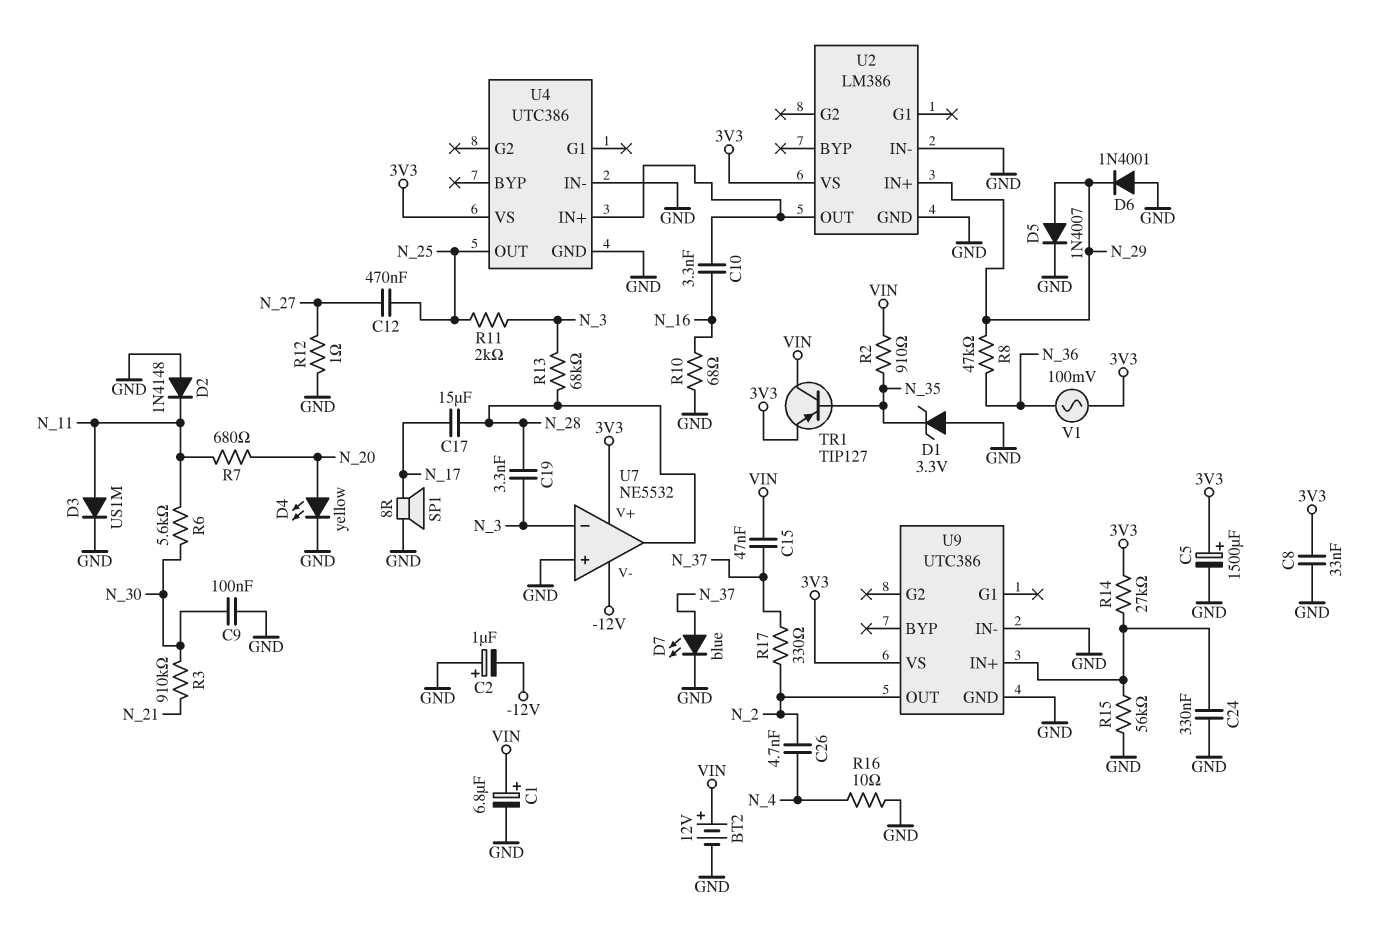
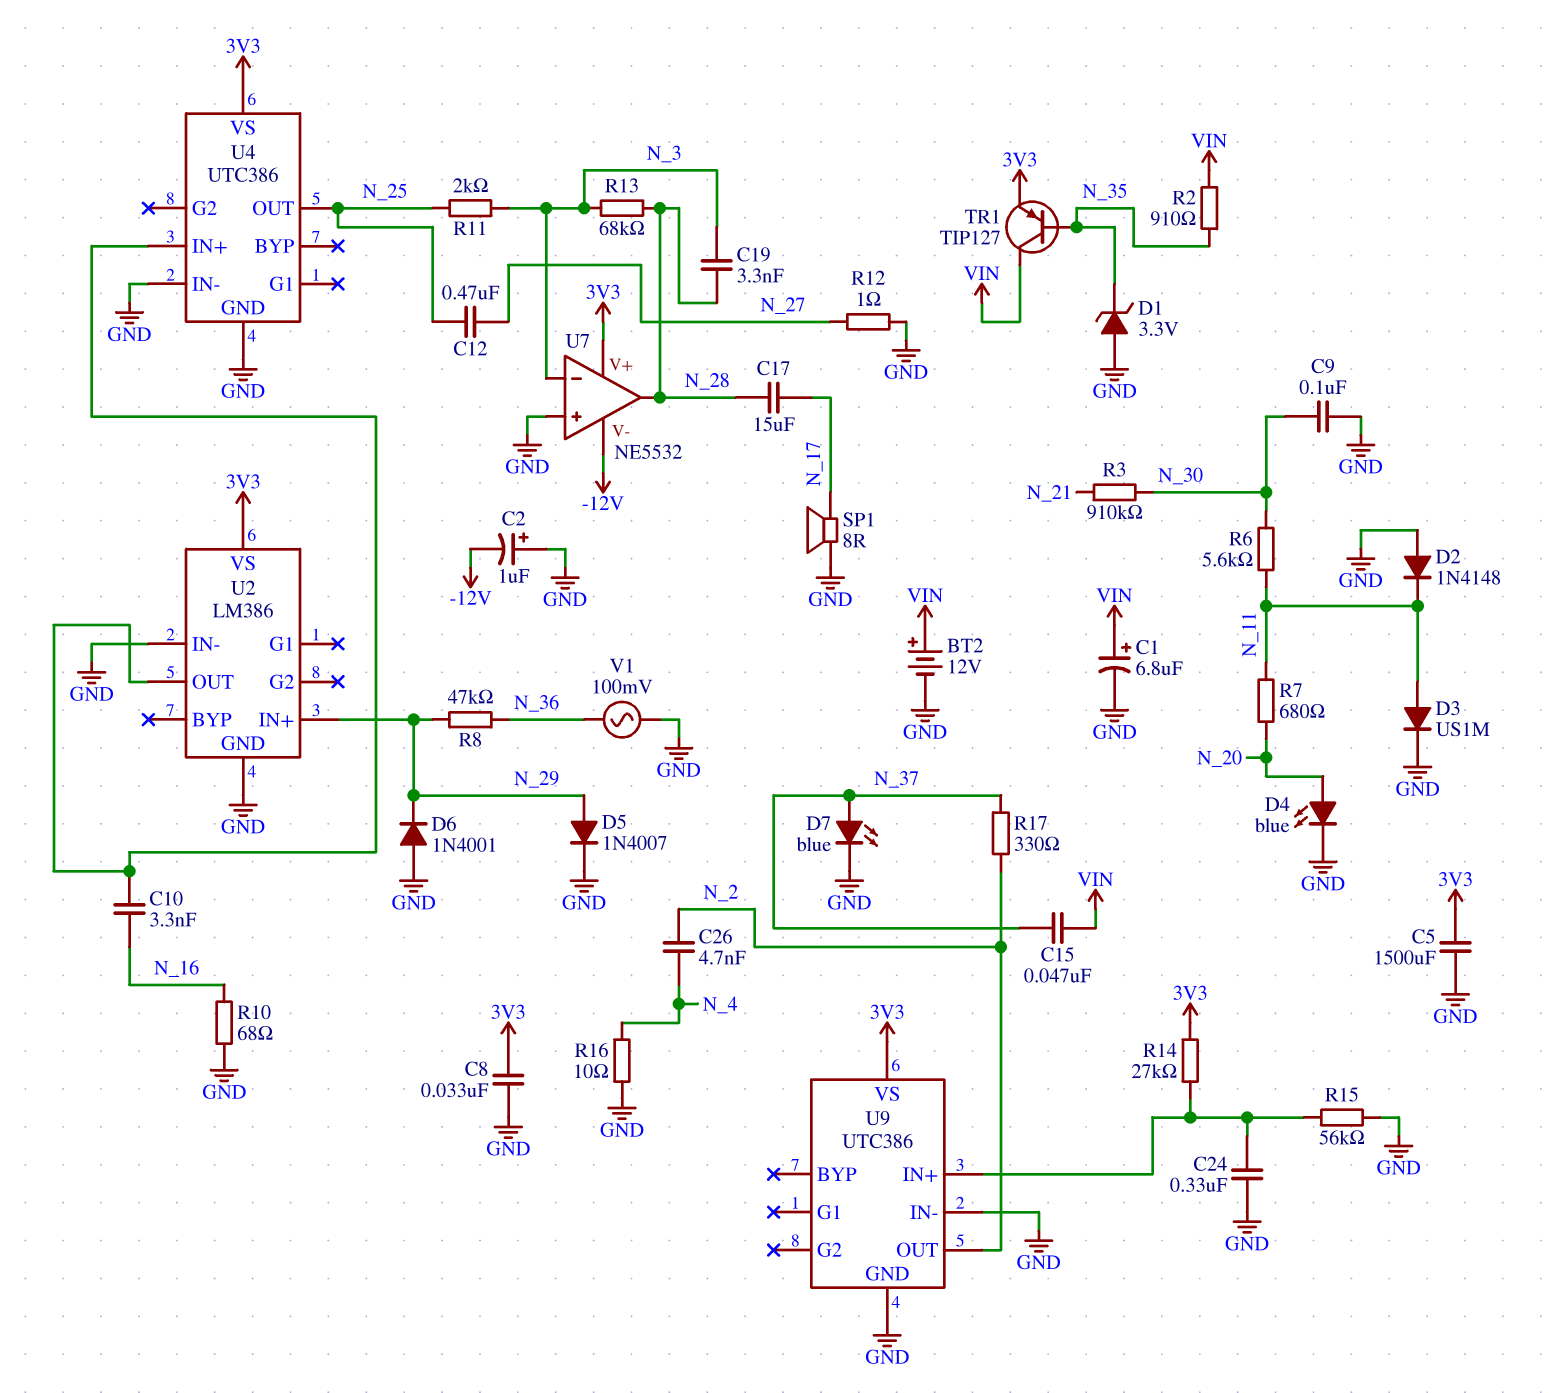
C5: 1500uF (plus 3V3, minus GND) -> 1500uF (3V3, GND)
D4: LED yellow (A N_20, K GND) -> LED blue (A N_20, K GND)
V1: AC 100mV (3V3, N_36) -> AC 100mV (GND, N_36)

